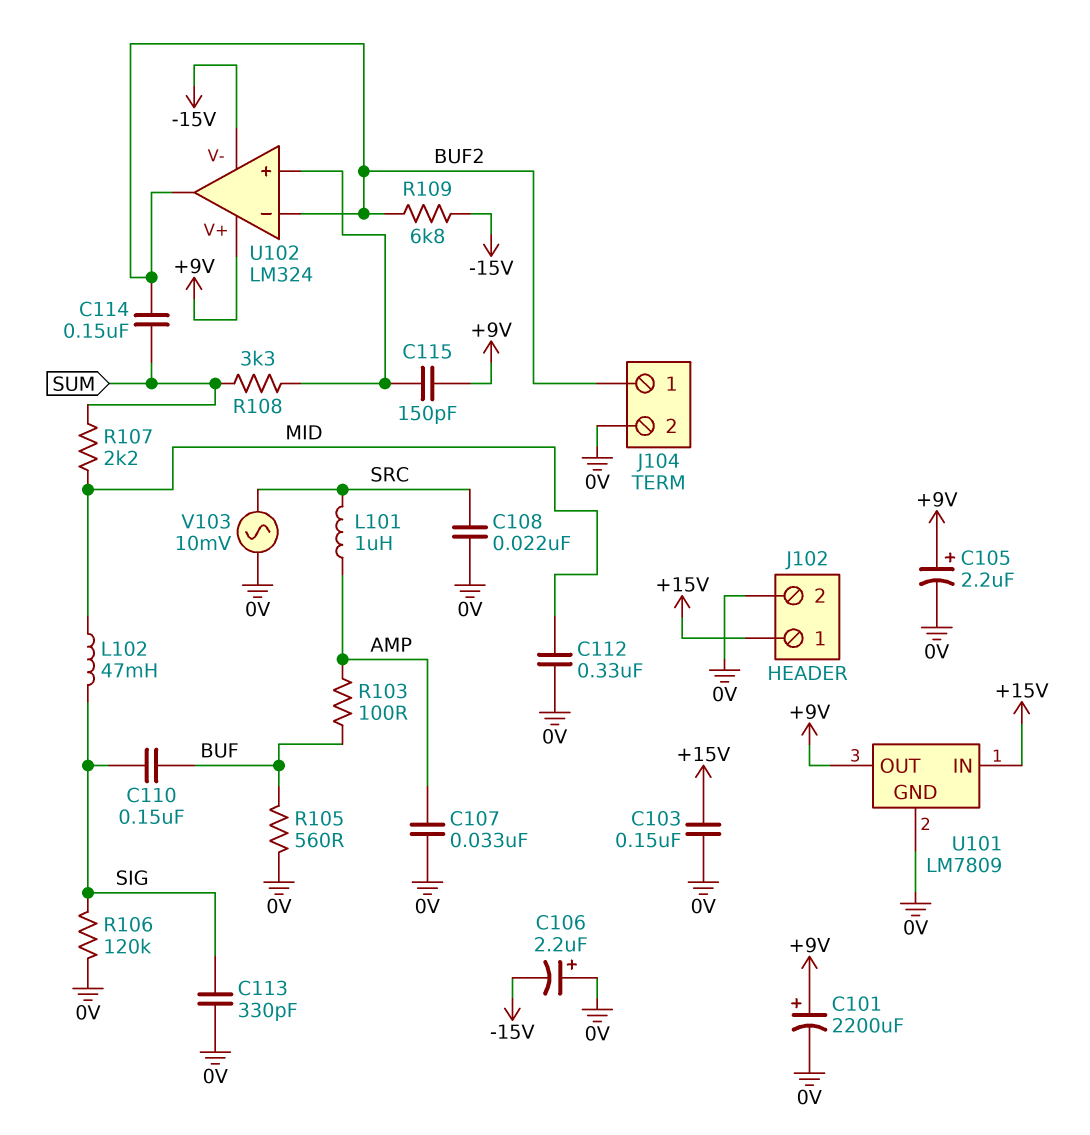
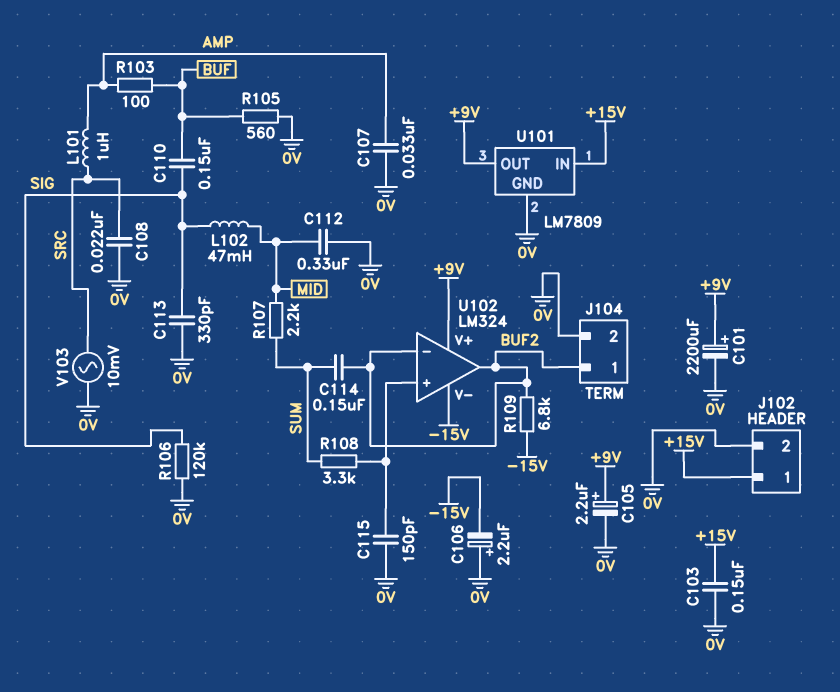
C115: 150pF (+9V, U102/in+) -> 150pF (0V, U102/in+)

